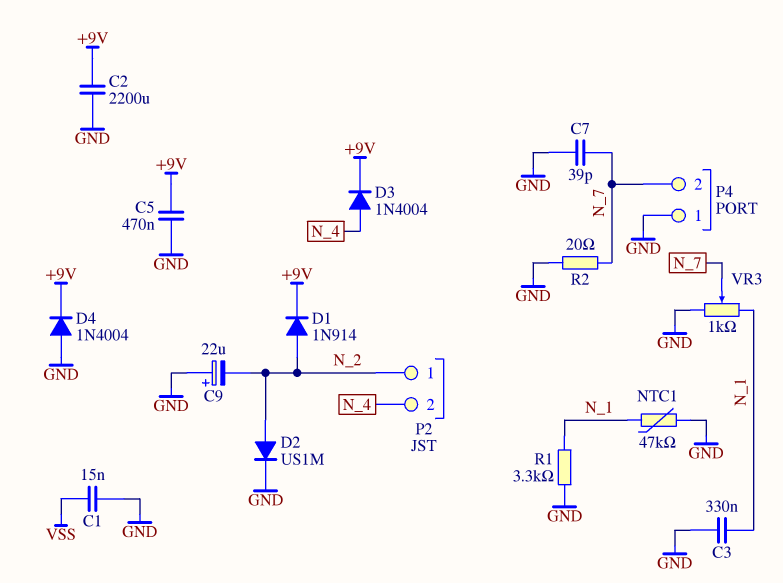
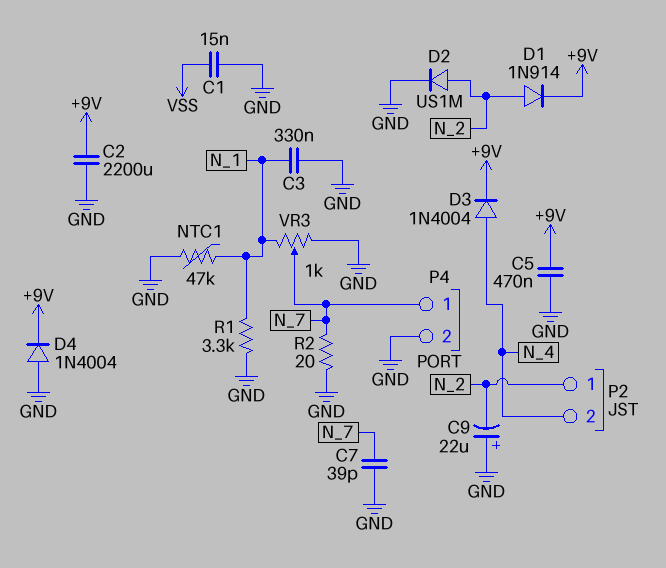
P4 pin 1: GND -> N_7
P4 pin 2: N_7 -> GND

